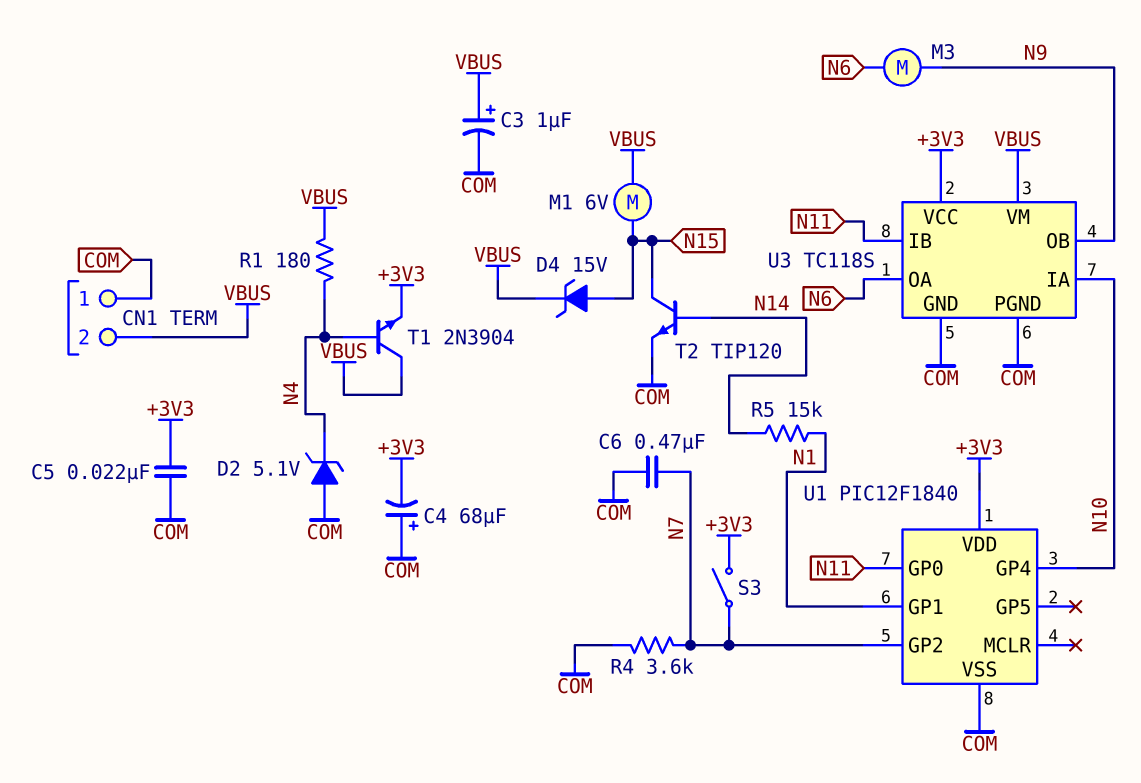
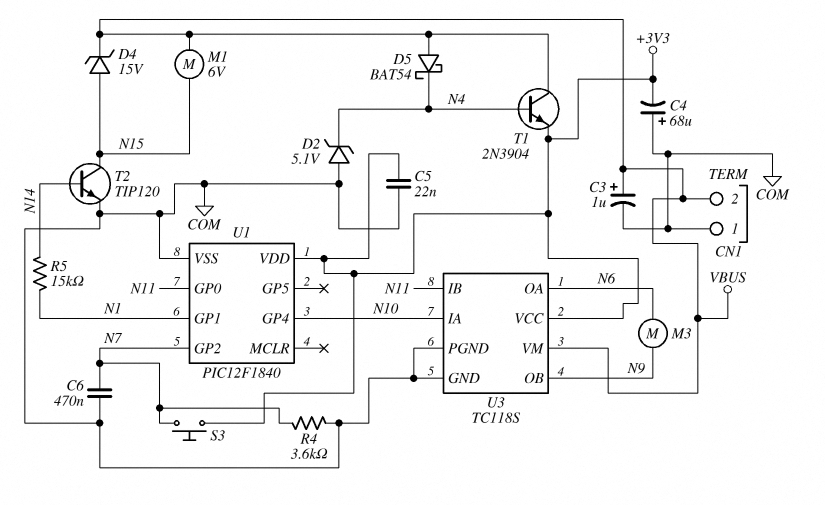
D5: none -> schottky BAT54 (A VBUS, K N4)
R1: 180 (N4, VBUS) -> none
S3: switch (+3V3, N7) -> button (+3V3, N7)

